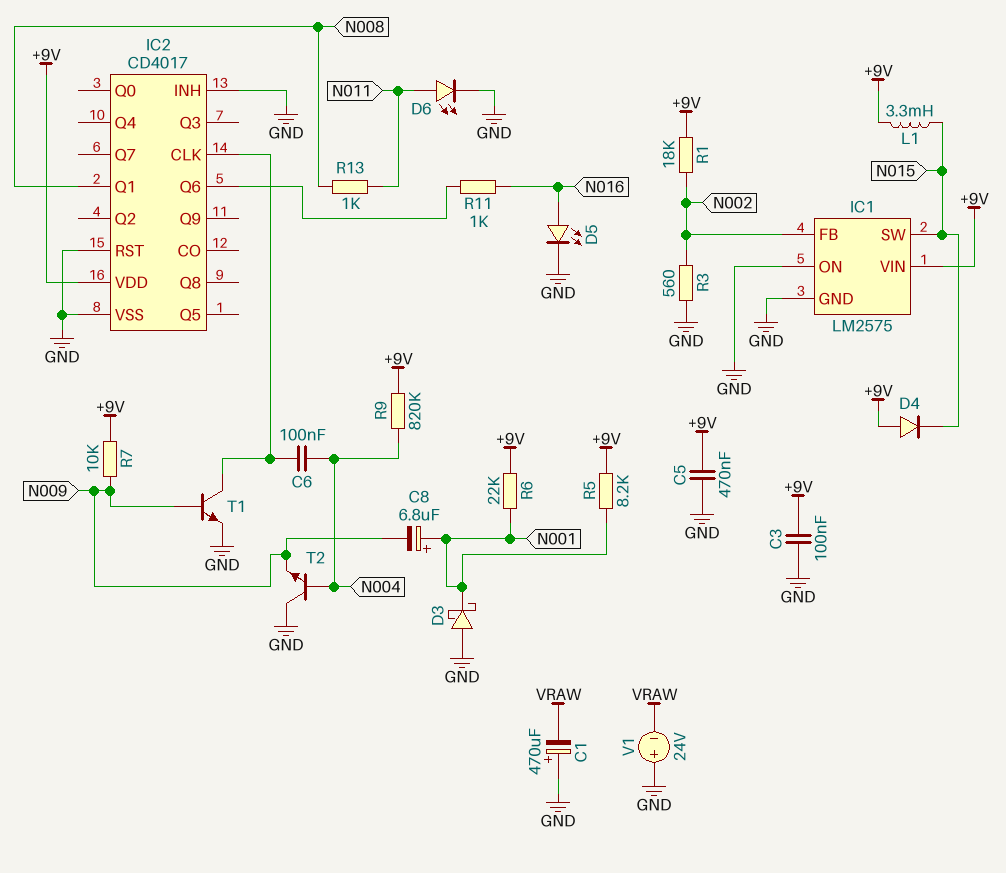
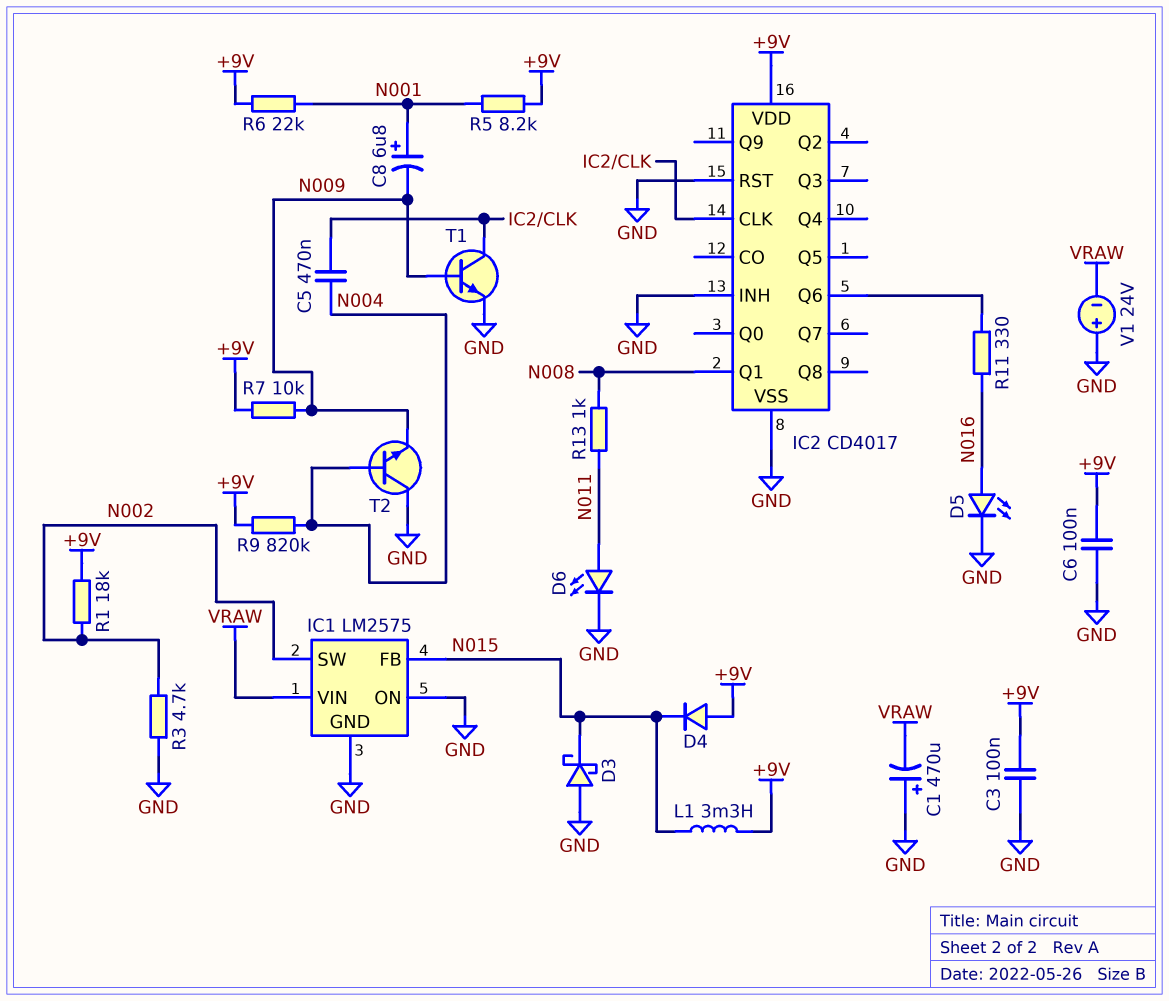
C5: 470nF (+9V, GND) -> 470nF (IC2/CLK, N004)
C6: 100nF (IC2/CLK, N004) -> 100nF (+9V, GND)
D3: schottky (A GND, K N001) -> schottky (A GND, K N015)
IC1 pin FB: N002 -> N015
IC1 pin SW: N015 -> N002
IC1 pin VIN: +9V -> VRAW
R3: 560 (GND, N002) -> 4.7k (GND, N002)
R11: 1k (IC2/Q6, N016) -> 330 (IC2/Q6, N016)

